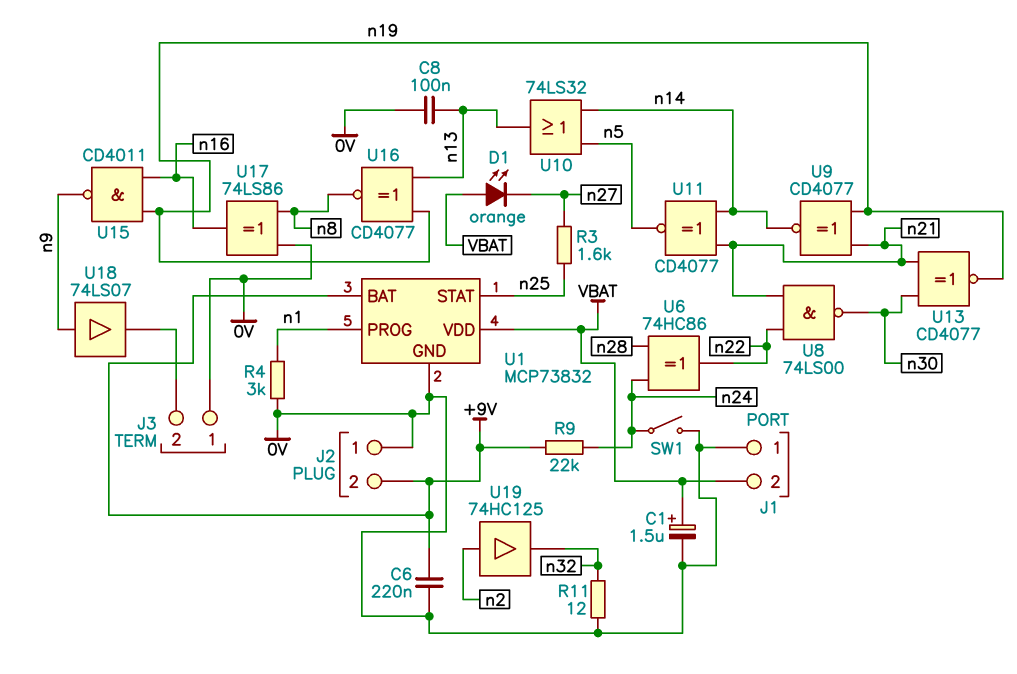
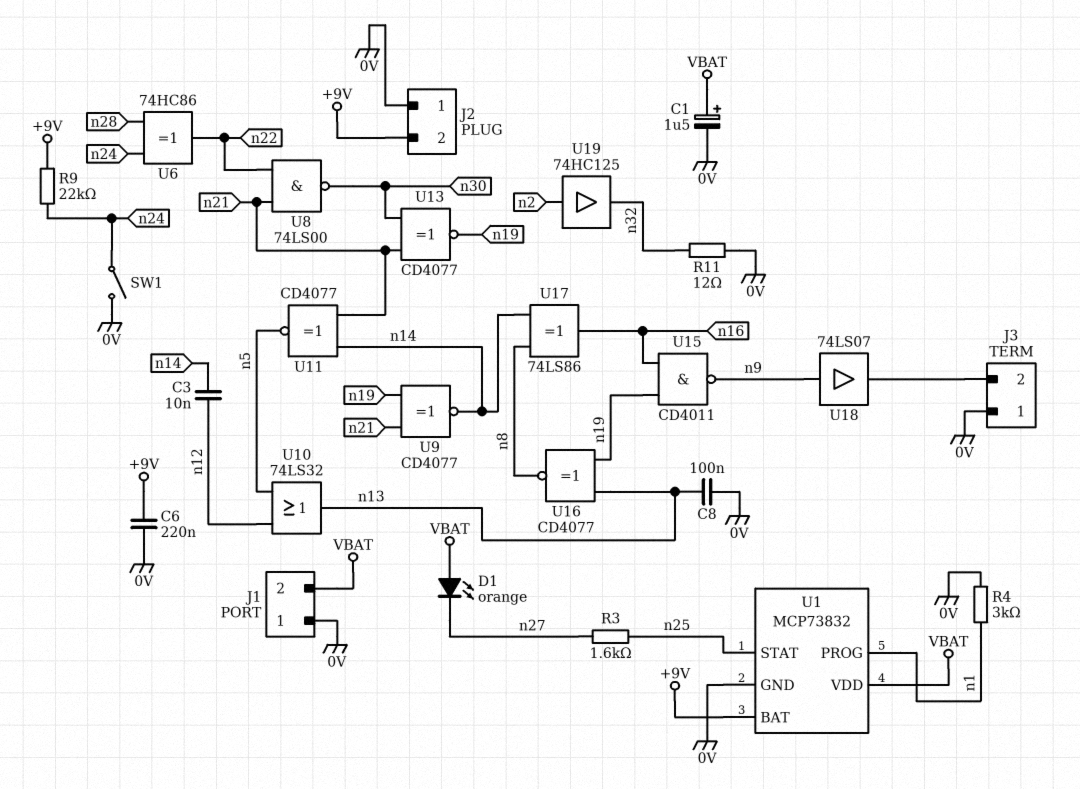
C3: none -> 10nF (n12, n14)
U10: OR 74LS32 (in n5, in n14, out n13) -> OR 74LS32 (in n5, in n12, out n13)
U17: XOR 74LS86 (in 0V, in n8, out n16) -> XOR 74LS86 (in n8, in n14, out n16)

